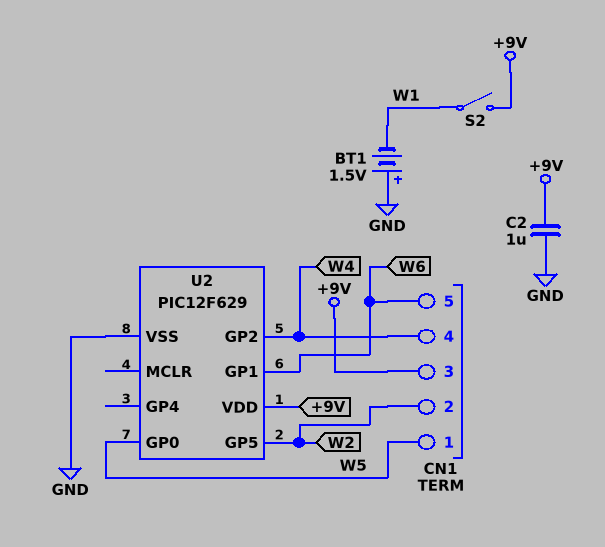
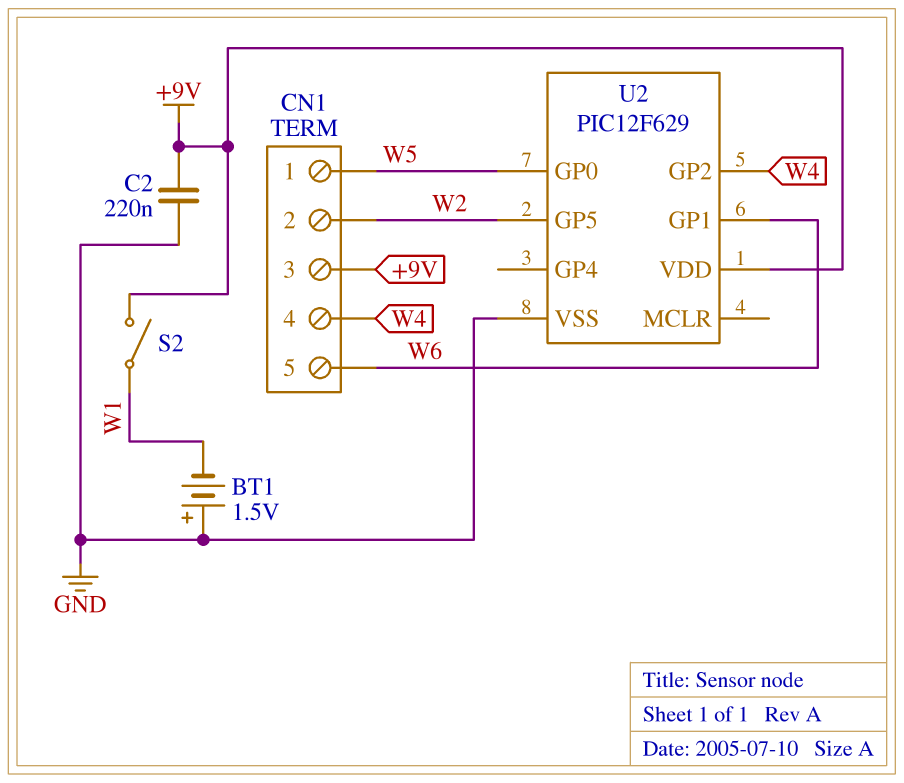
C2: 1uF (+9V, GND) -> 220nF (+9V, GND)

